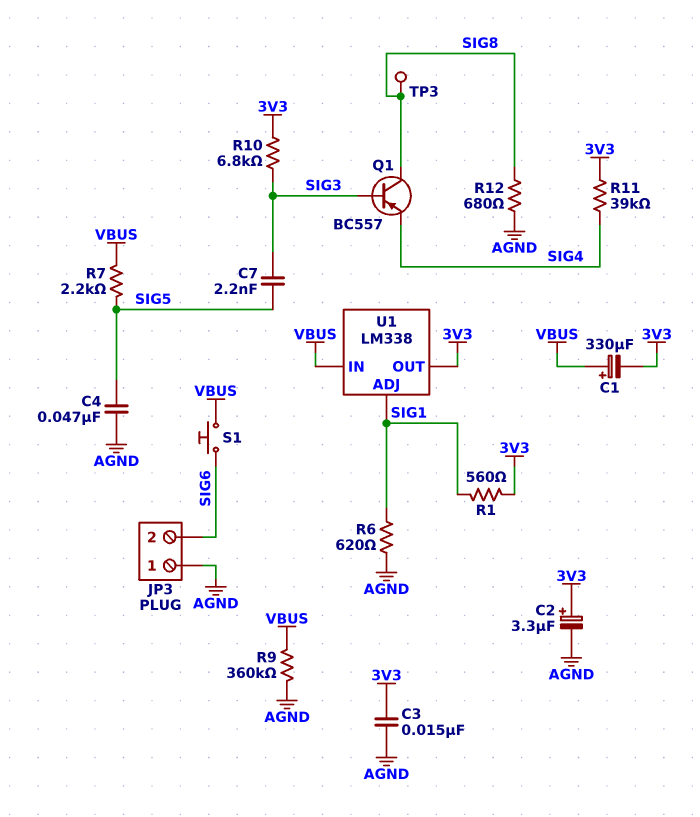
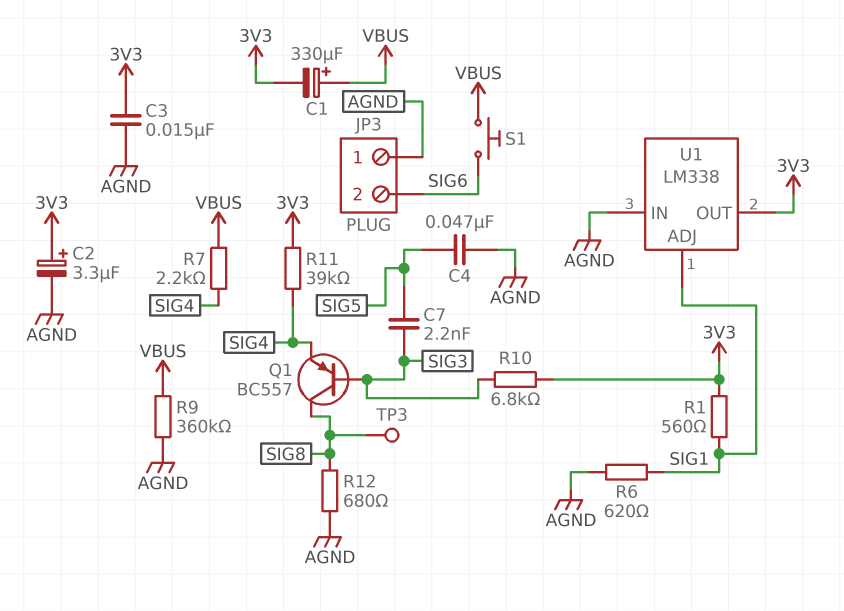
R7: 2.2k (SIG5, VBUS) -> 2.2k (SIG4, VBUS)
U1 pin IN: VBUS -> AGND

